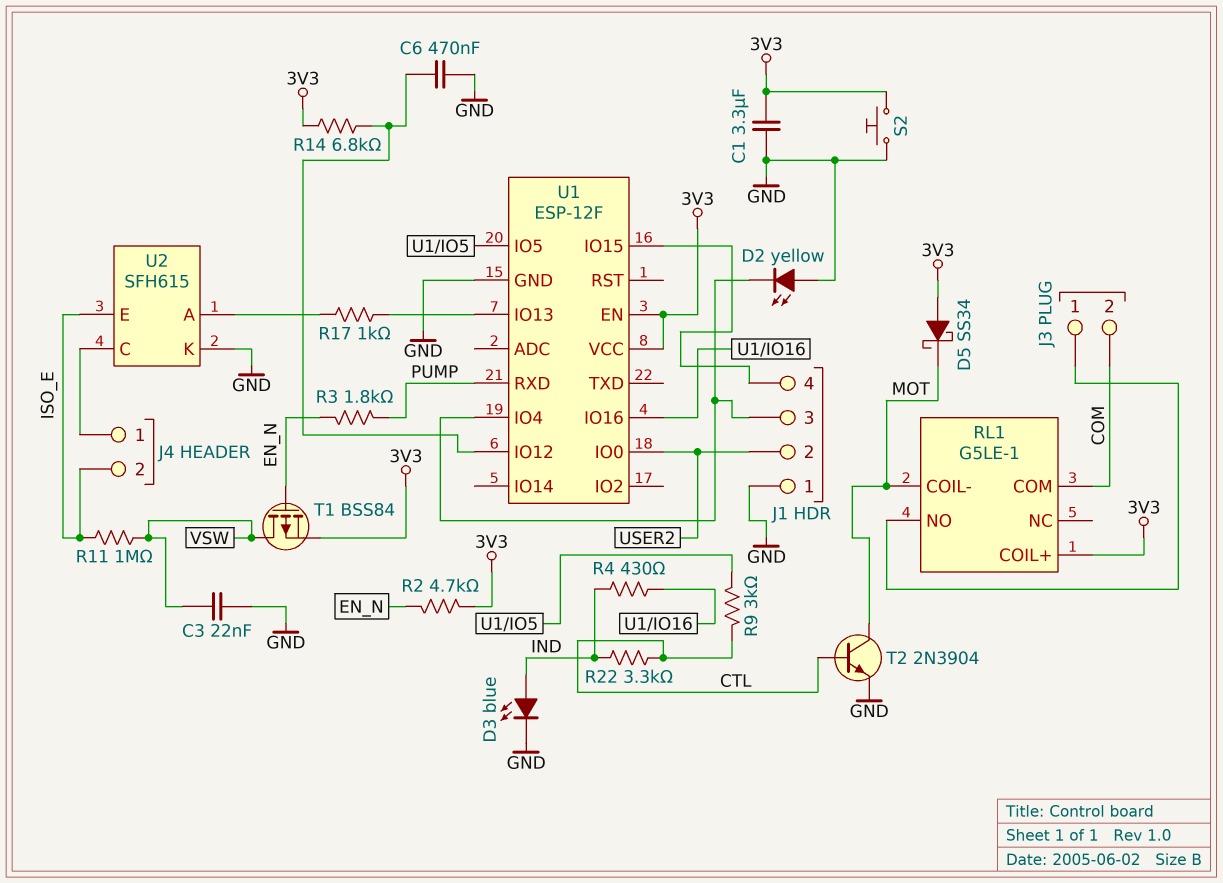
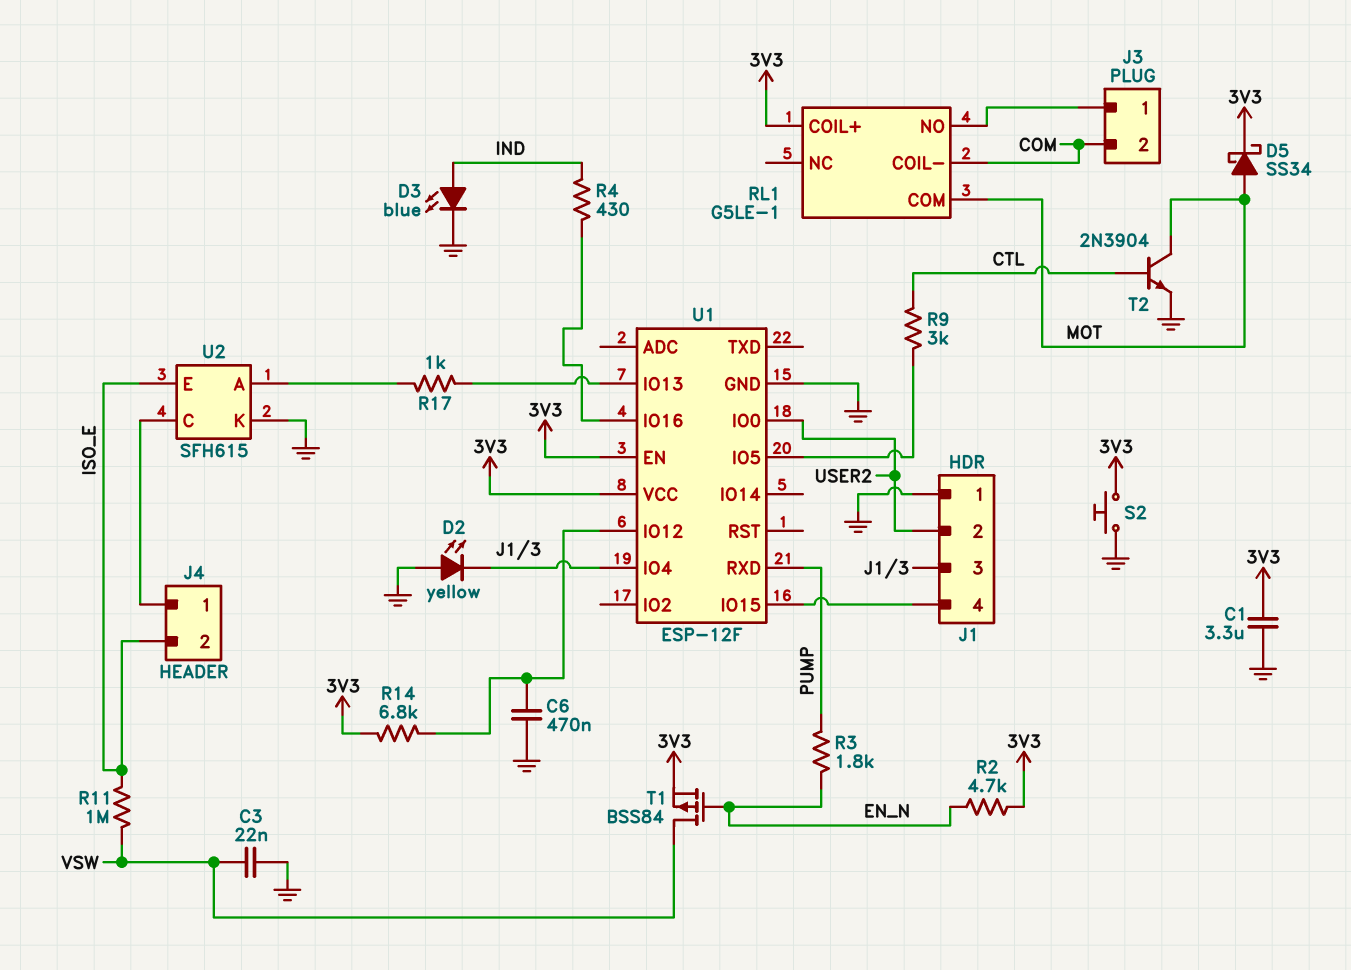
D5: schottky SS34 (A 3V3, K MOT) -> schottky SS34 (A MOT, K 3V3)
R22: 3.3k (CTL, IND) -> none
RL1 pin COIL-: MOT -> COM
RL1 pin COM: COM -> MOT

